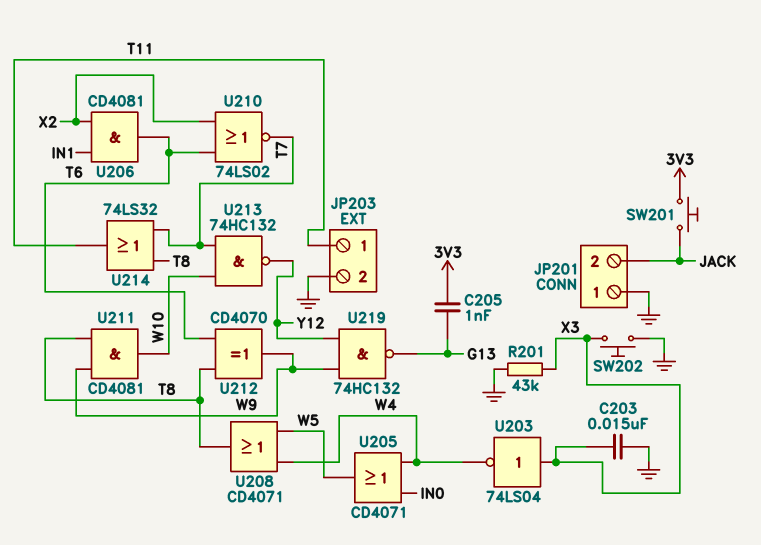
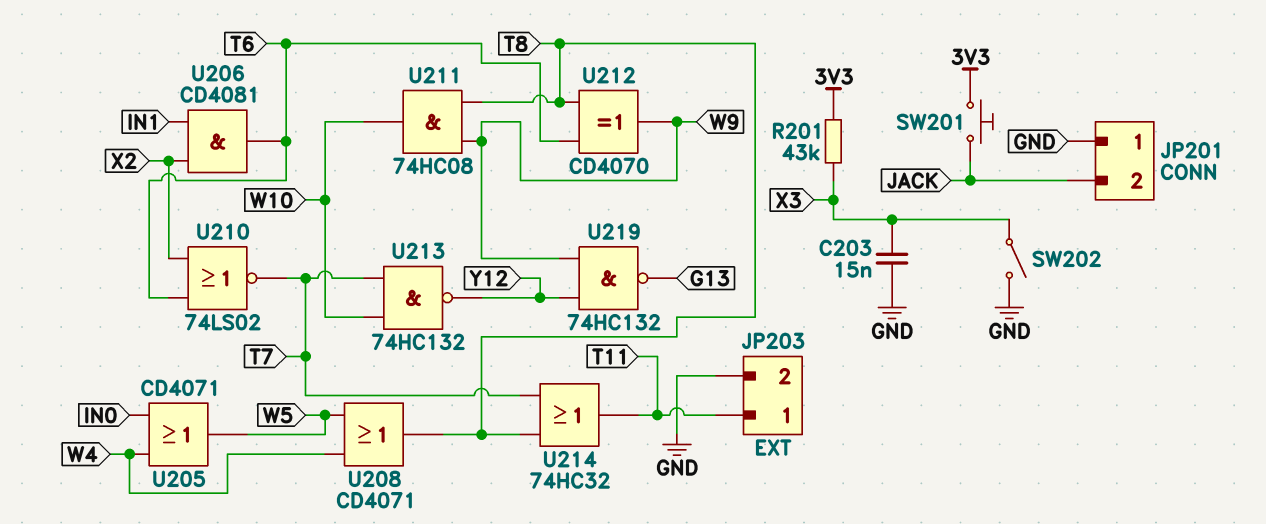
C205: 1nF (3V3, G13) -> none
R201: 43k (GND, X3) -> 43k (3V3, X3)
SW202: button (GND, X3) -> switch (GND, X3)
U203: NOT 74LS04 (in X3, out W4) -> none
U211: AND CD4081 (in T8, in W9, out W10) -> AND 74HC08 (in T8, in W9, out W10)
U214: OR 74LS32 (in T7, in T8, out T11) -> OR 74HC32 (in T7, in T8, out T11)

